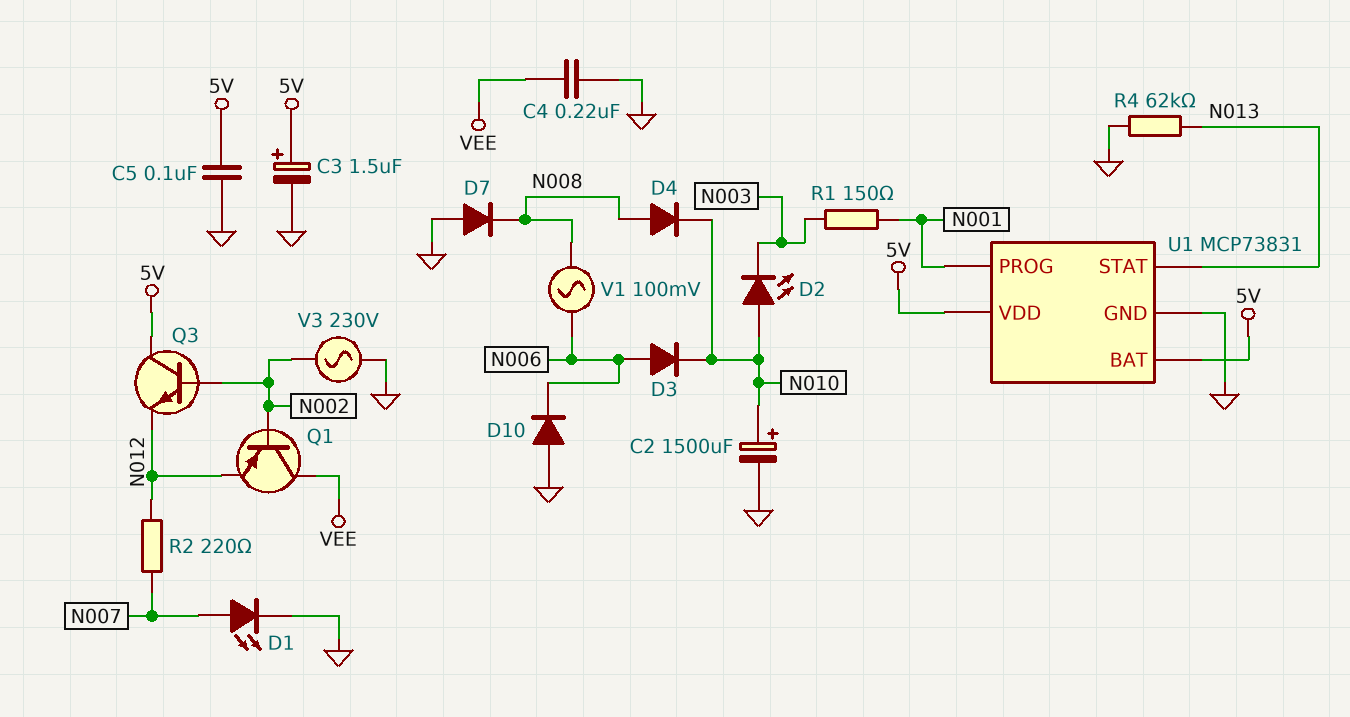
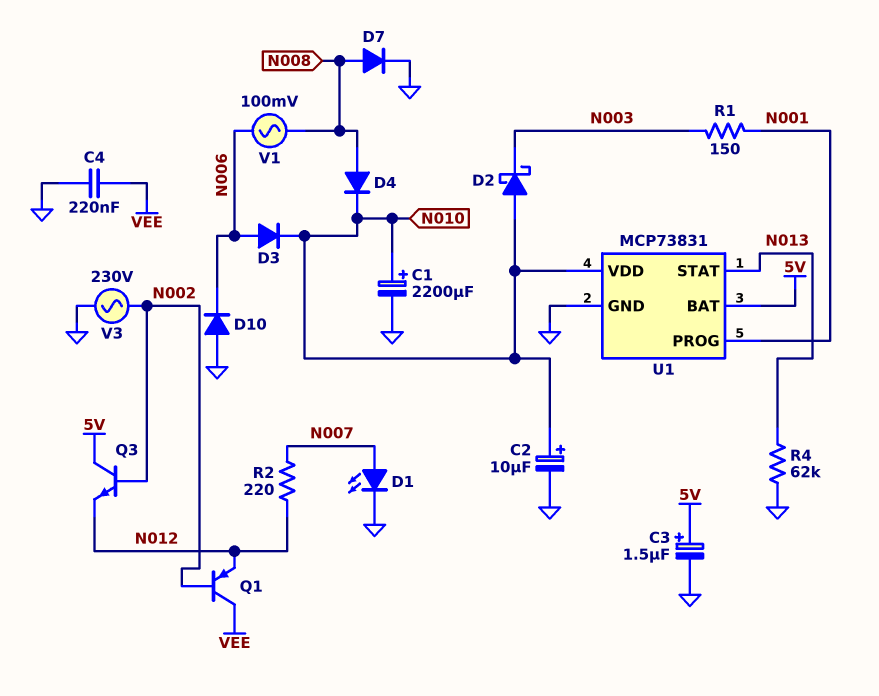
C1: none -> 2200uF (plus N010, minus GND)
C2: 1500uF (plus N010, minus GND) -> 10uF (plus N010, minus GND)
C5: 100nF (5V, GND) -> none
D2: LED (A N010, K N003) -> schottky (A N010, K N003)
D7: diode (A GND, K N008) -> diode (A N008, K GND)
U1 pin VDD: 5V -> N010

